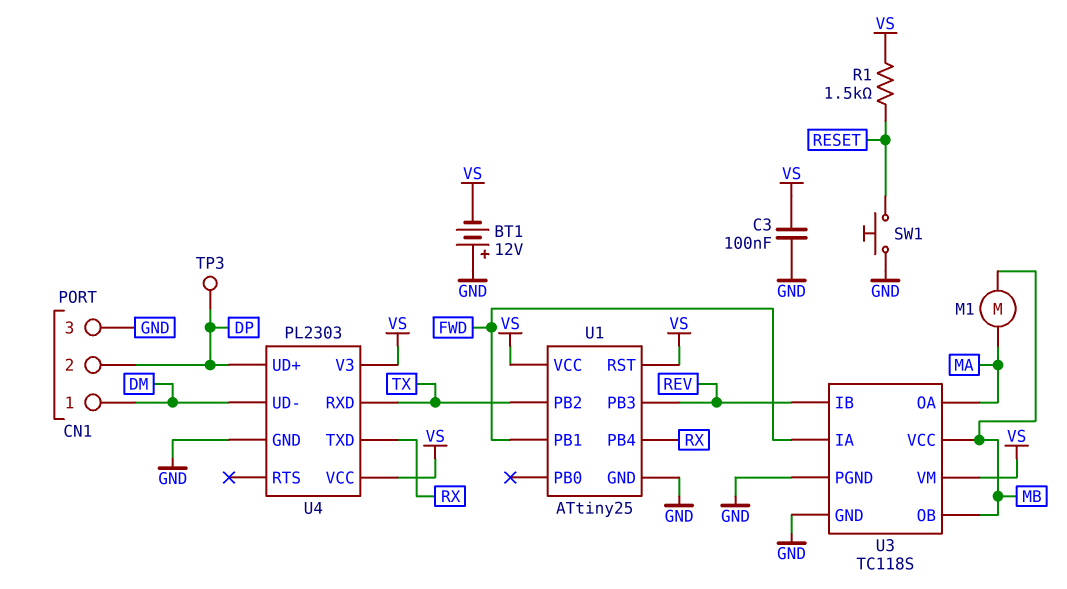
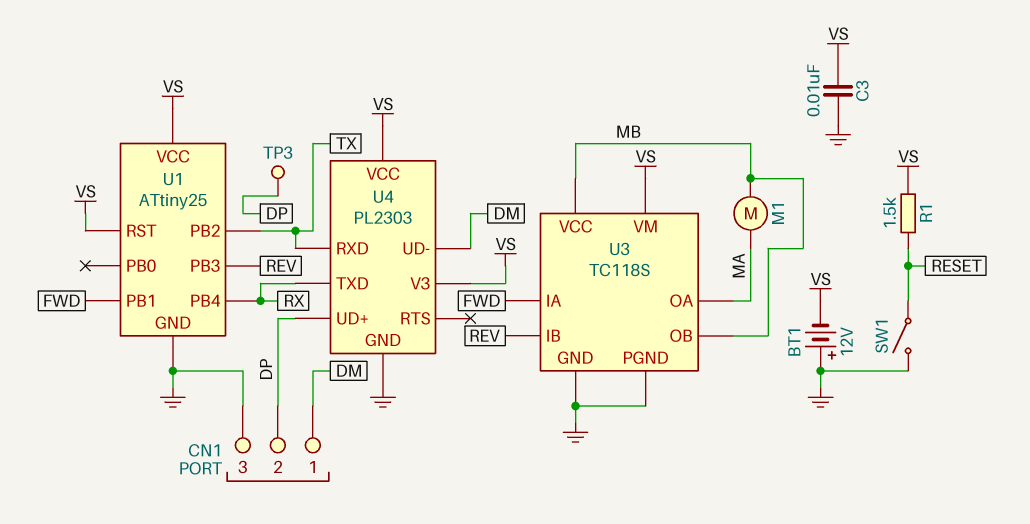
C3: 100nF (GND, VS) -> 10nF (GND, VS)
SW1: button (GND, RESET) -> switch (GND, RESET)

